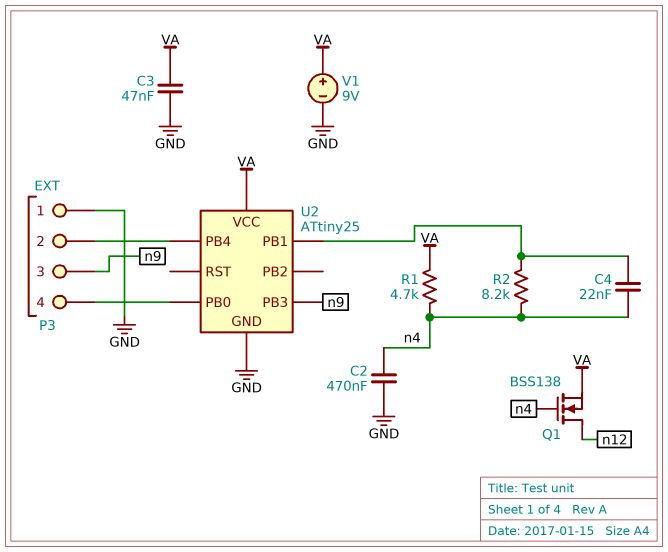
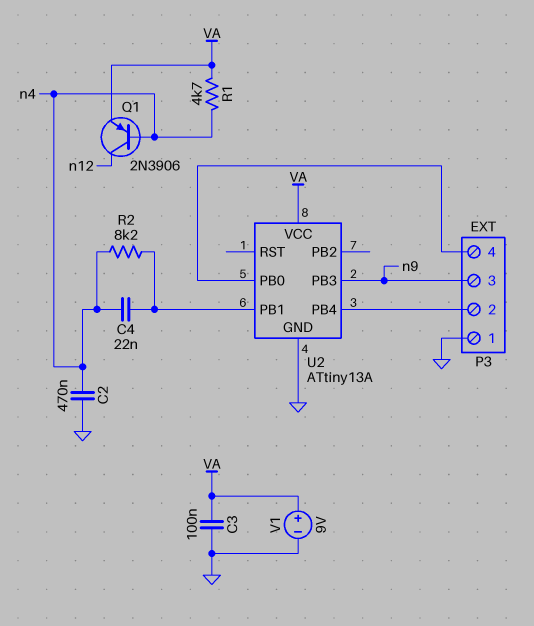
C3: 47nF (GND, VA) -> 100nF (GND, VA)
Q1: NMOS BSS138 (G n4, D n12, S VA) -> PNP 2N3906 (B n4, C n12, E VA)
U2: ATtiny25 -> ATtiny13A

